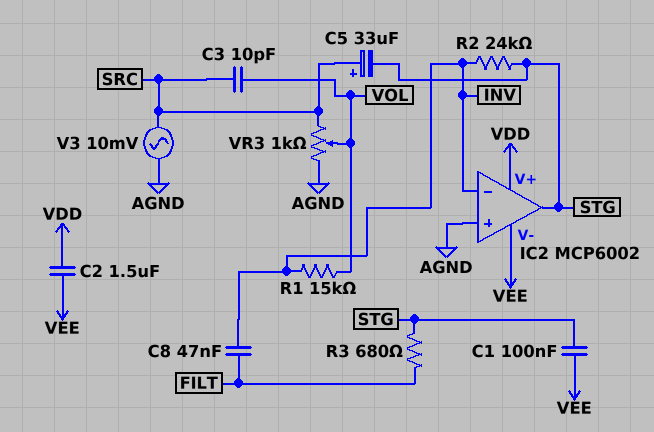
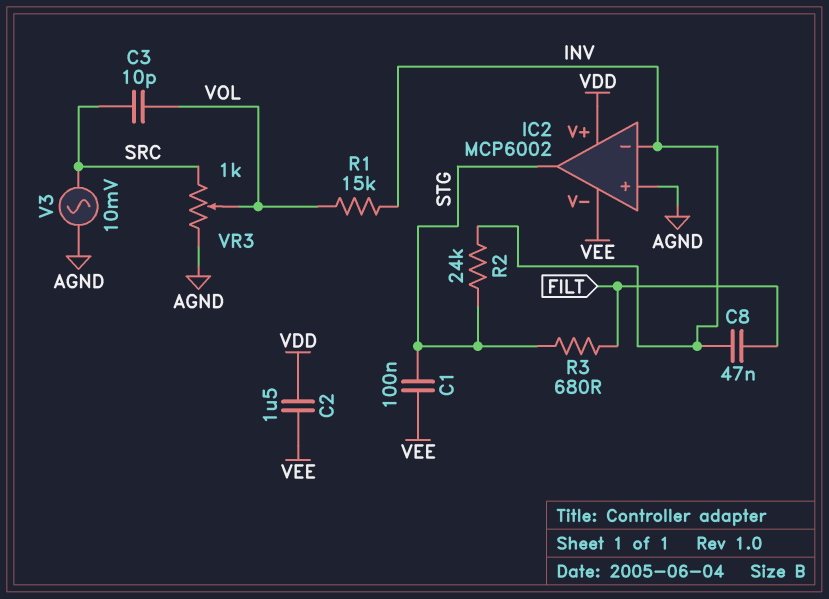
C5: 33uF (plus SRC, minus STG) -> none

